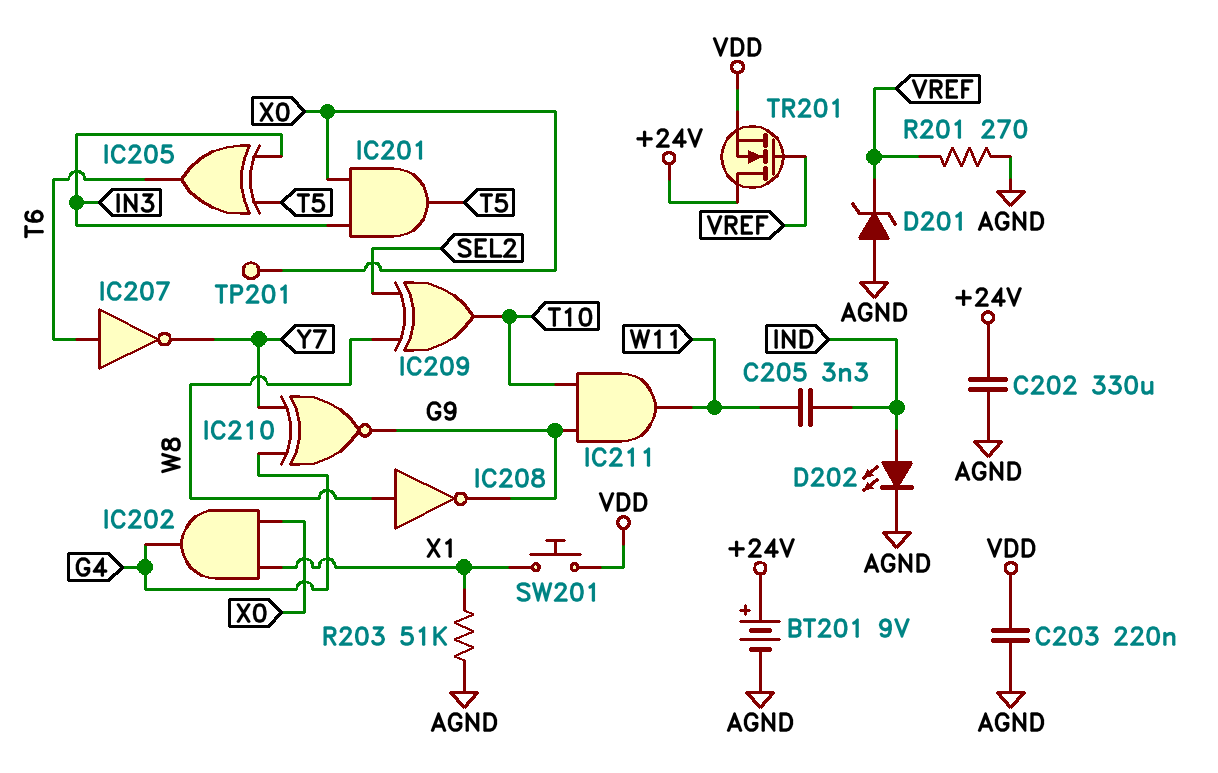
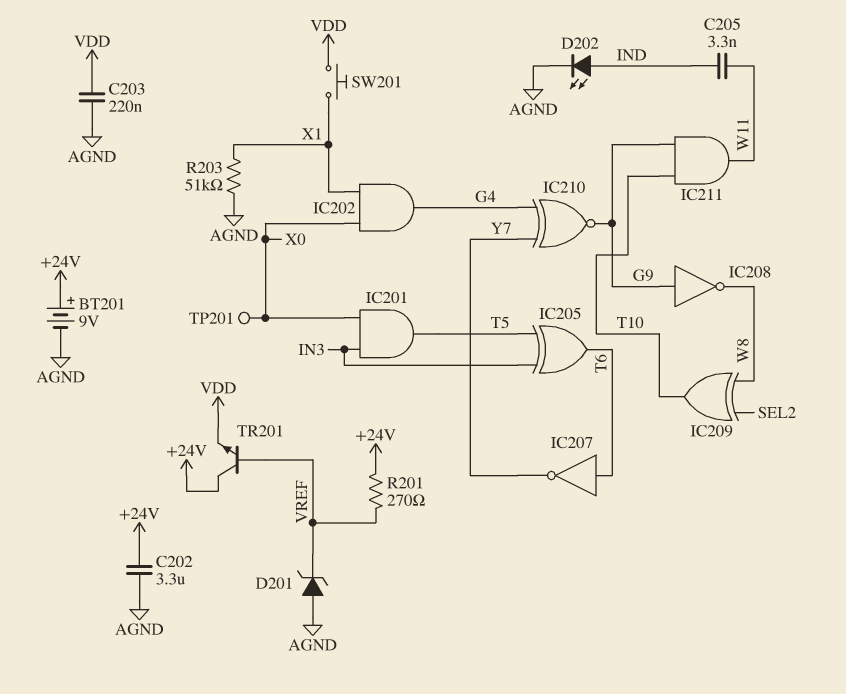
C202: 330uF (+24V, AGND) -> 3.3uF (+24V, AGND)
IC208: NOT (in W8, out G9) -> NOT (in G9, out W8)
R201: 270 (AGND, VREF) -> 270 (+24V, VREF)
TR201: NMOS (G VREF, D +24V, S VDD) -> NPN (B VREF, C +24V, E VDD)

